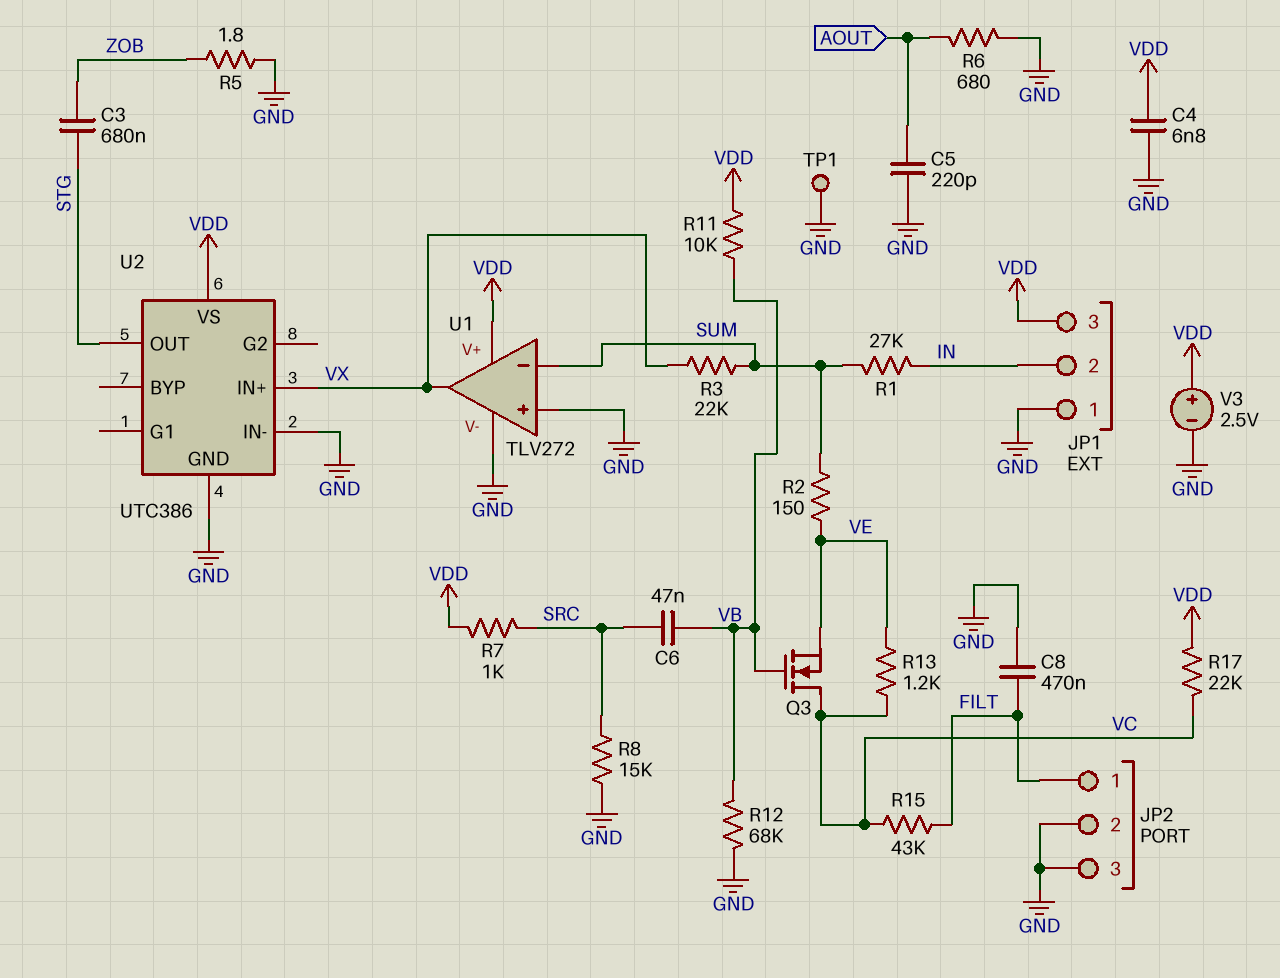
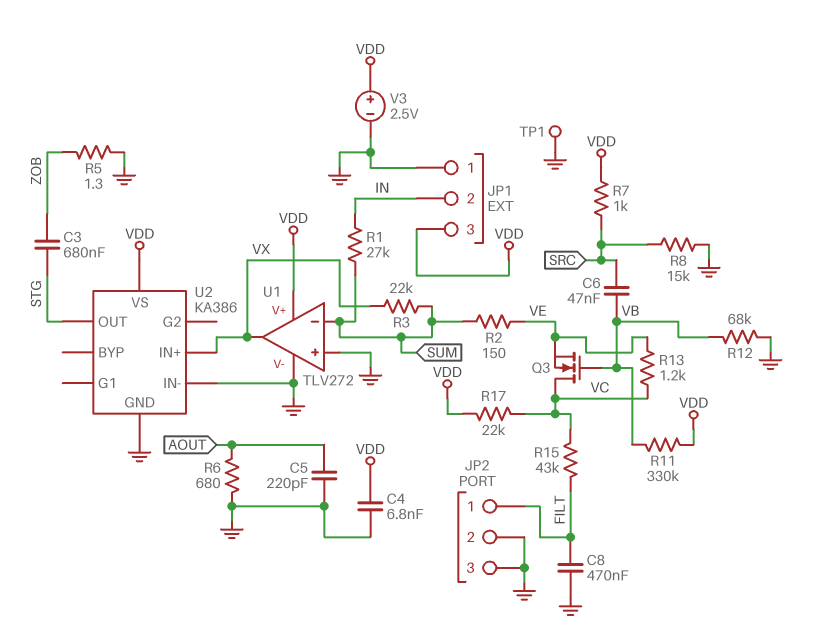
R5: 1.8 (GND, ZOB) -> 1.3 (GND, ZOB)
R11: 10k (VB, VDD) -> 330k (VB, VDD)
U2: UTC386 -> KA386

